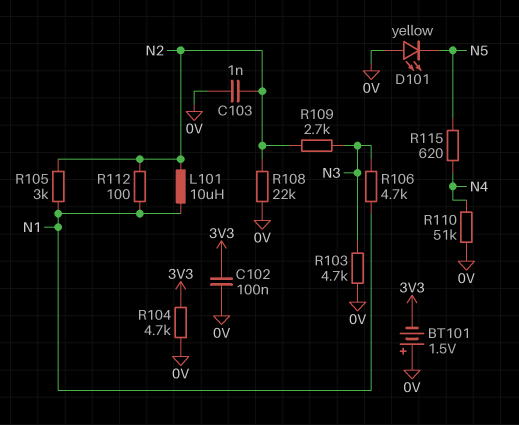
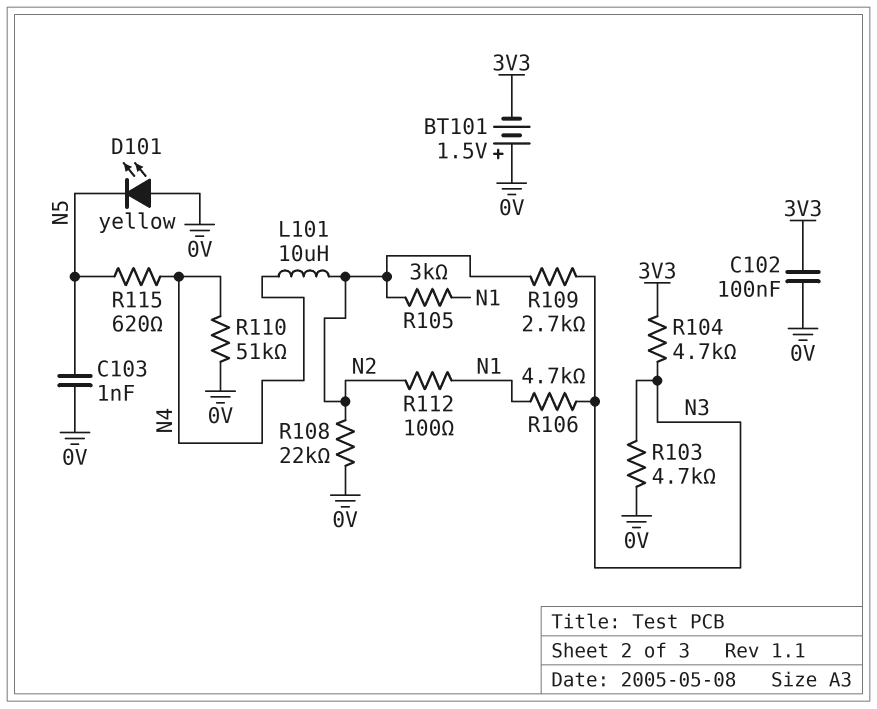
C103: 1nF (0V, N2) -> 1nF (0V, N5)
L101: 10uH (N1, N2) -> 10uH (N2, N4)
R104: 4.7k (0V, 3V3) -> 4.7k (3V3, N3)

